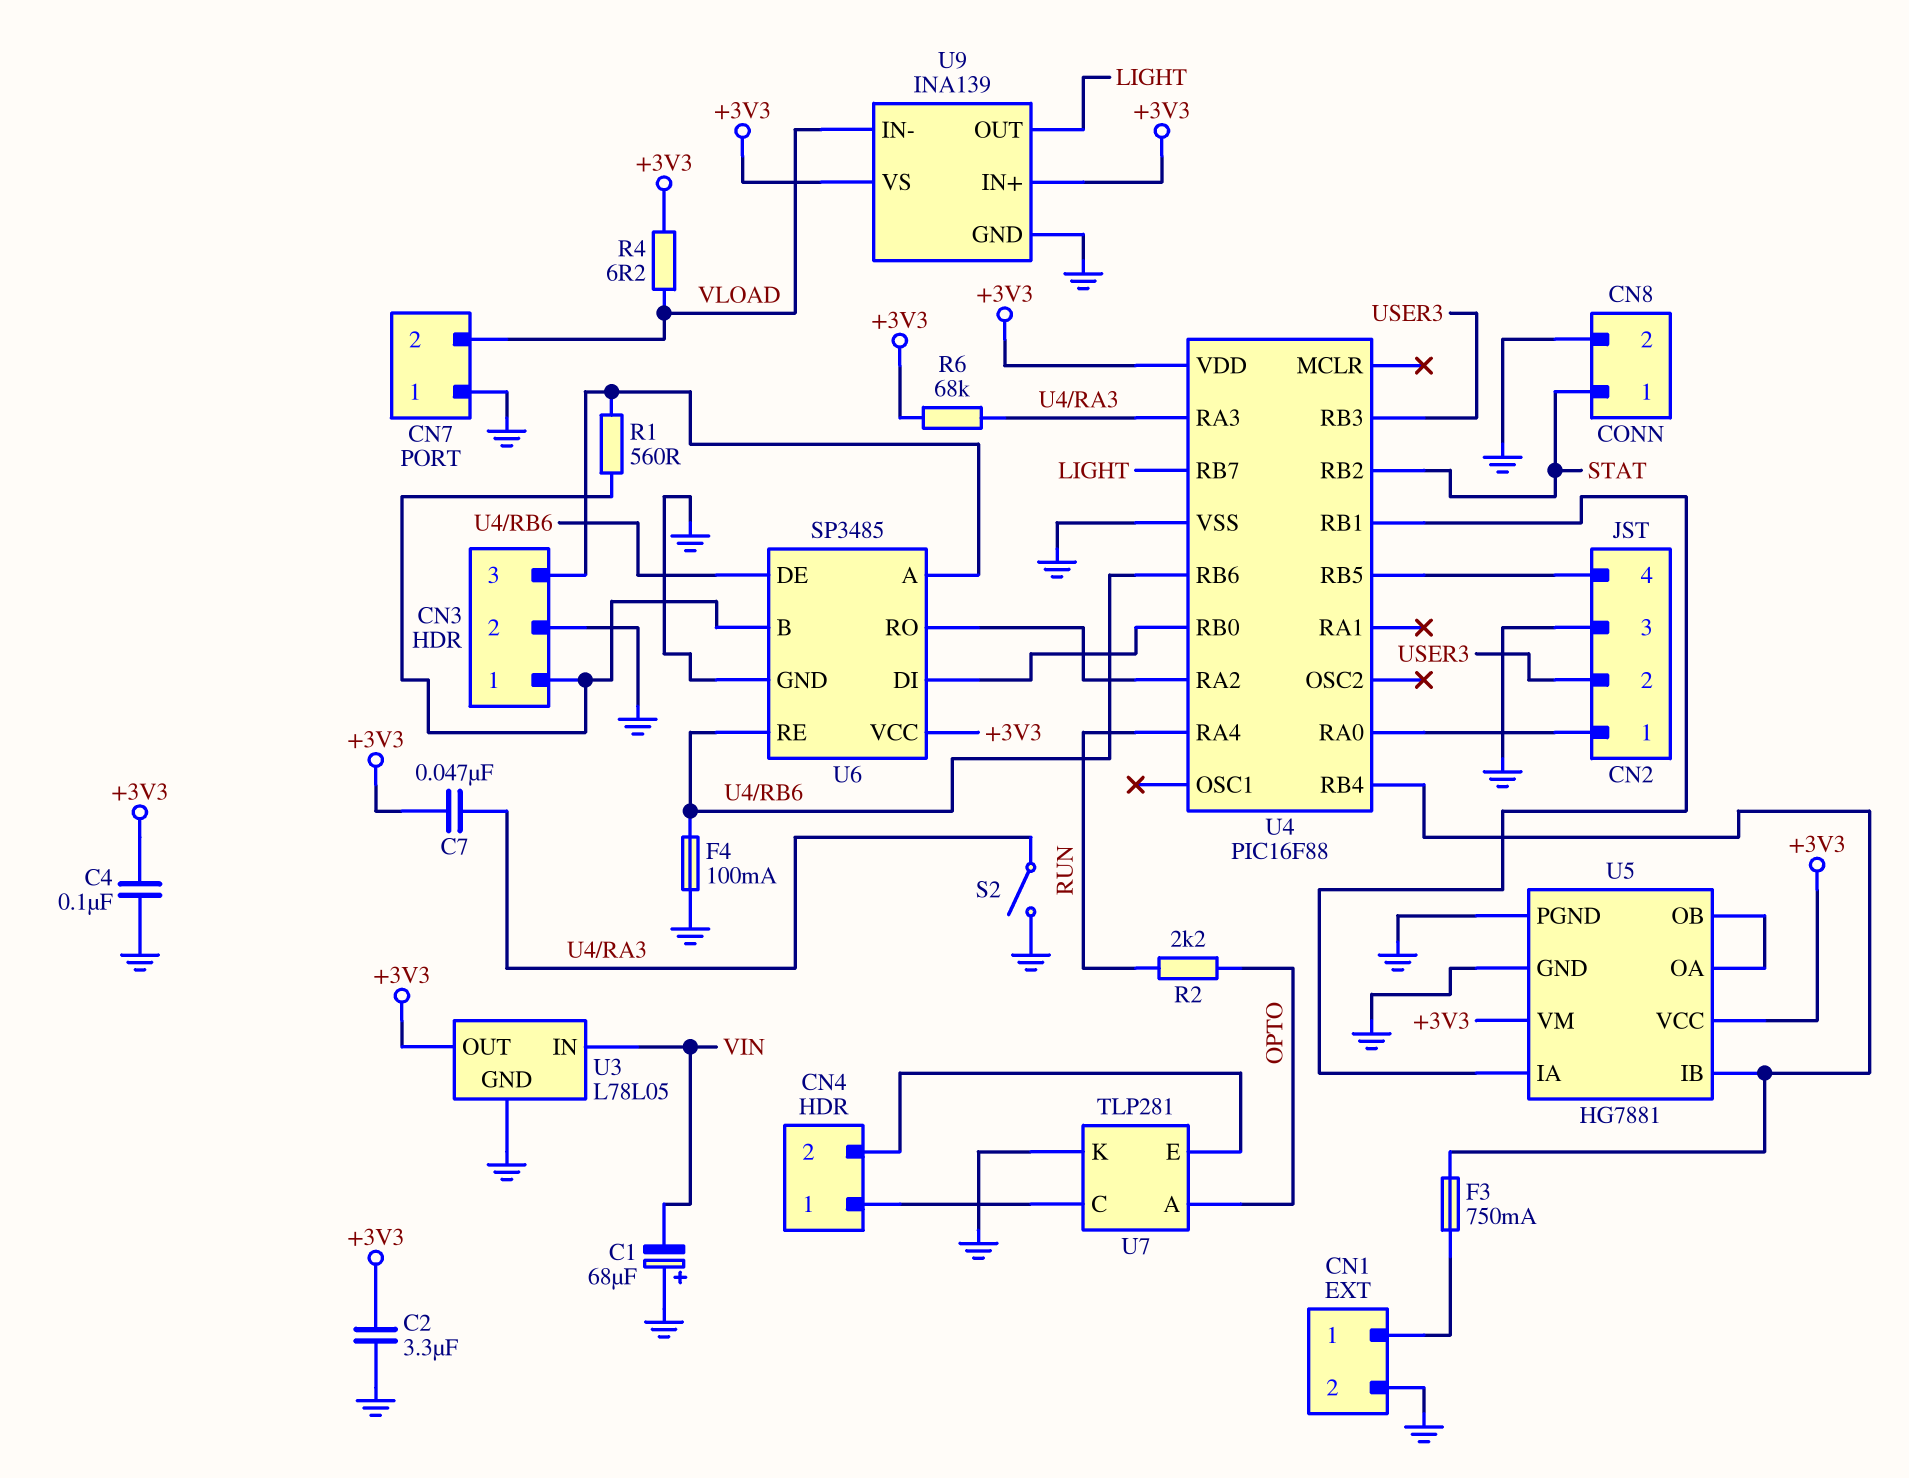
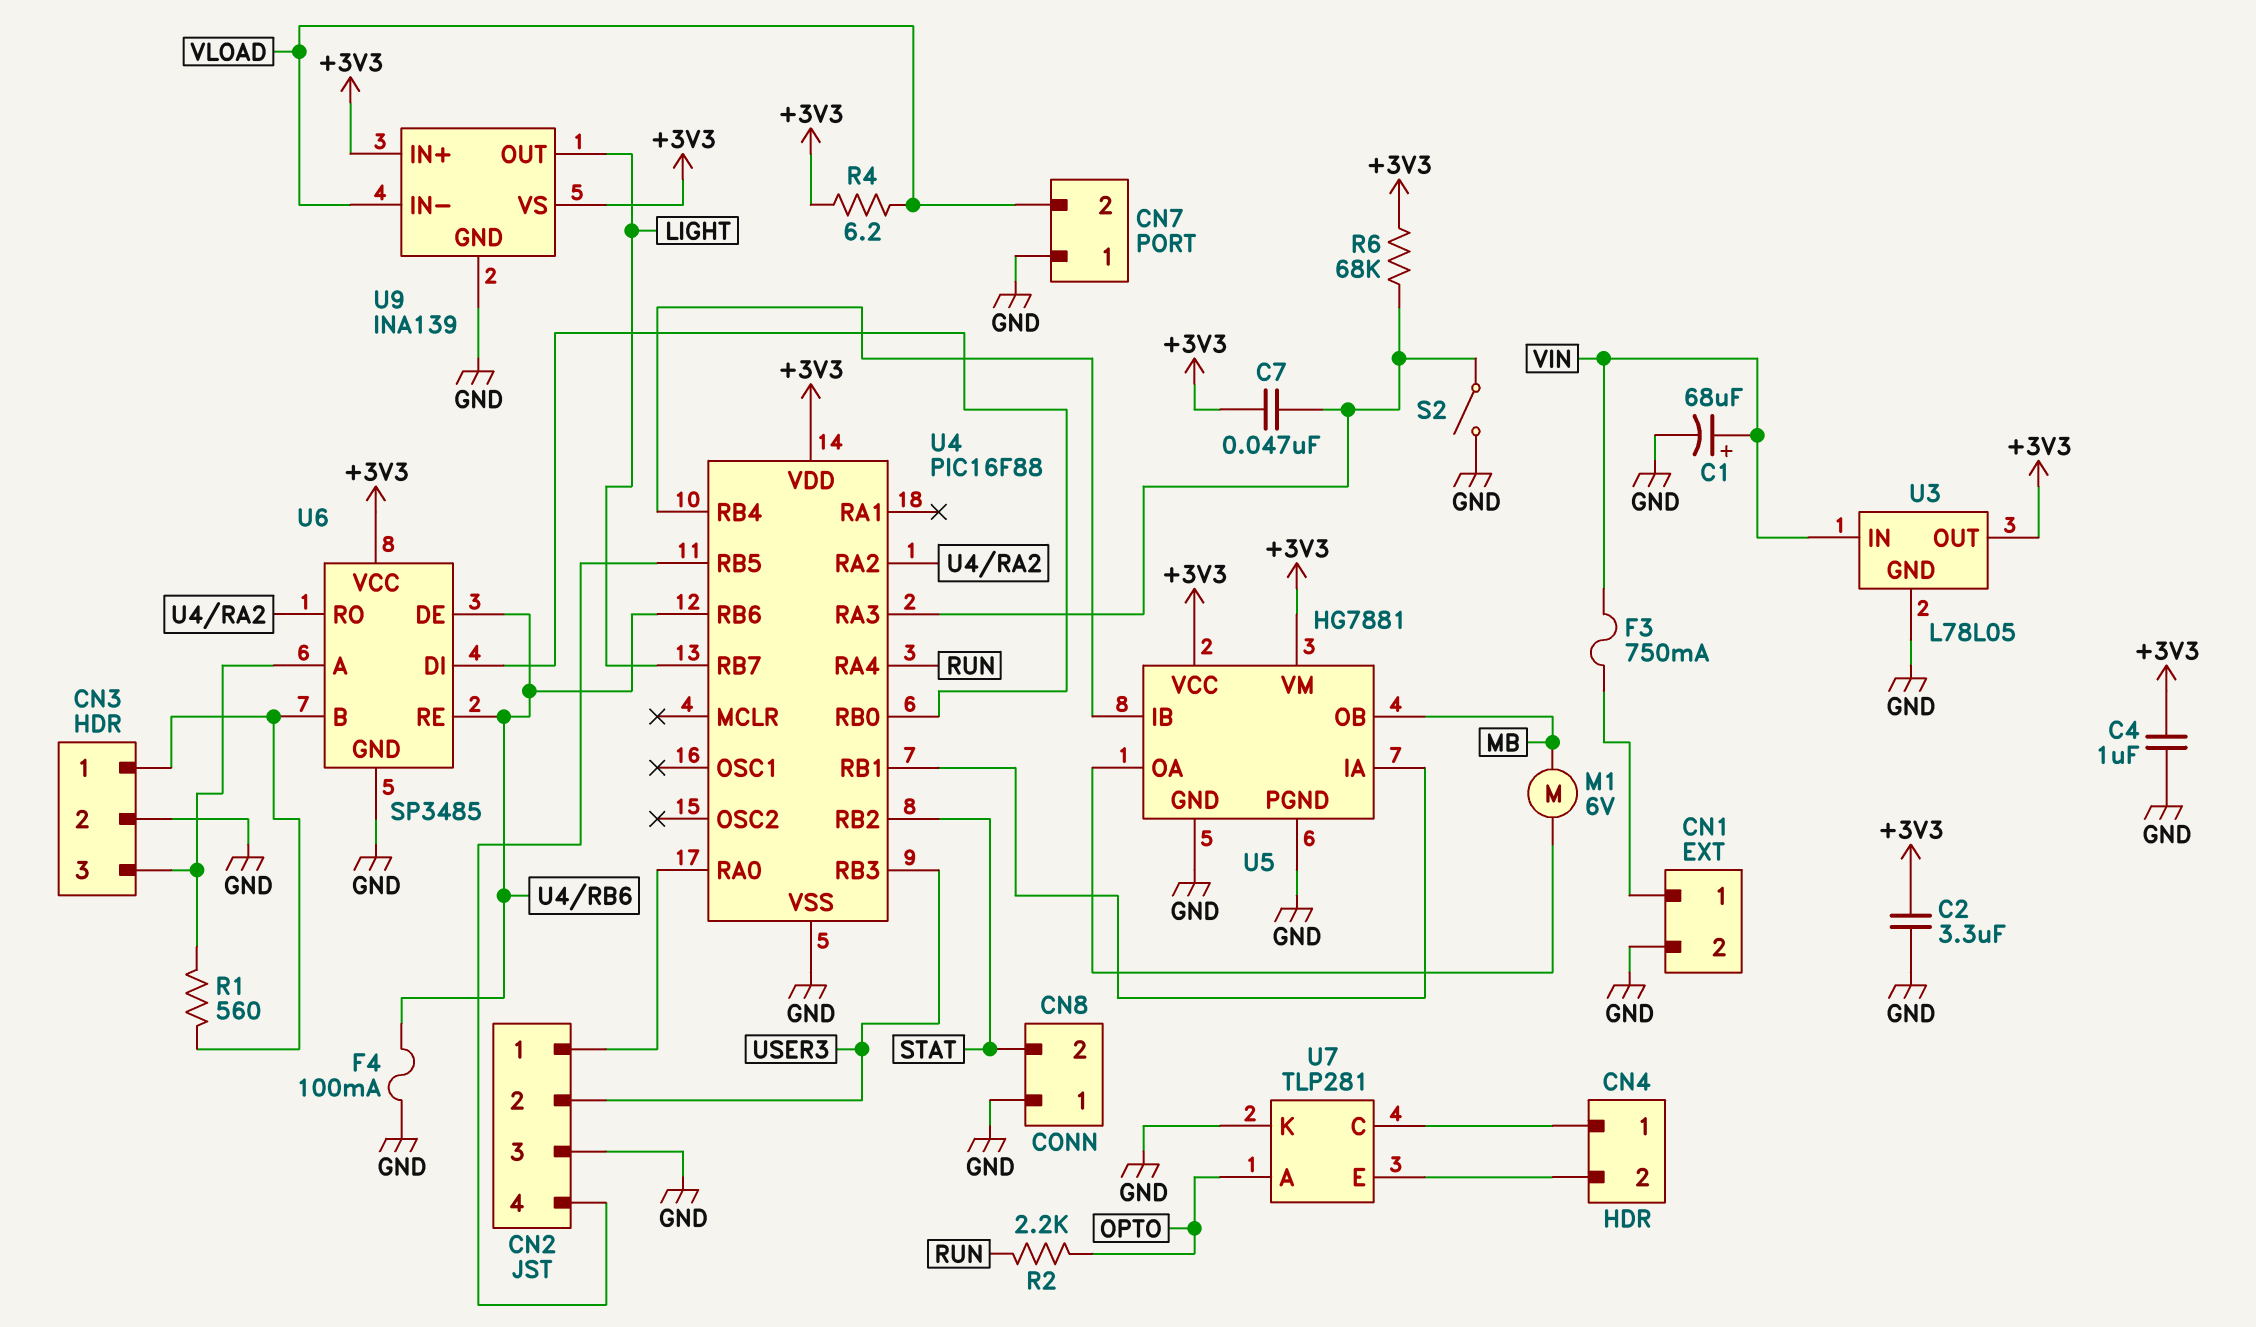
C1: 68uF (plus GND, minus VIN) -> 68uF (plus VIN, minus GND)
C4: 100nF (+3V3, GND) -> 1uF (+3V3, GND)
CN8 pin 1: STAT -> GND
CN8 pin 2: GND -> STAT
F3: 750mA (CN1/1, U4/RB4) -> 750mA (CN1/1, VIN)
M1: none -> motor 6V (MB, U5/OA)
U5 pin OB: U5/OA -> MB

